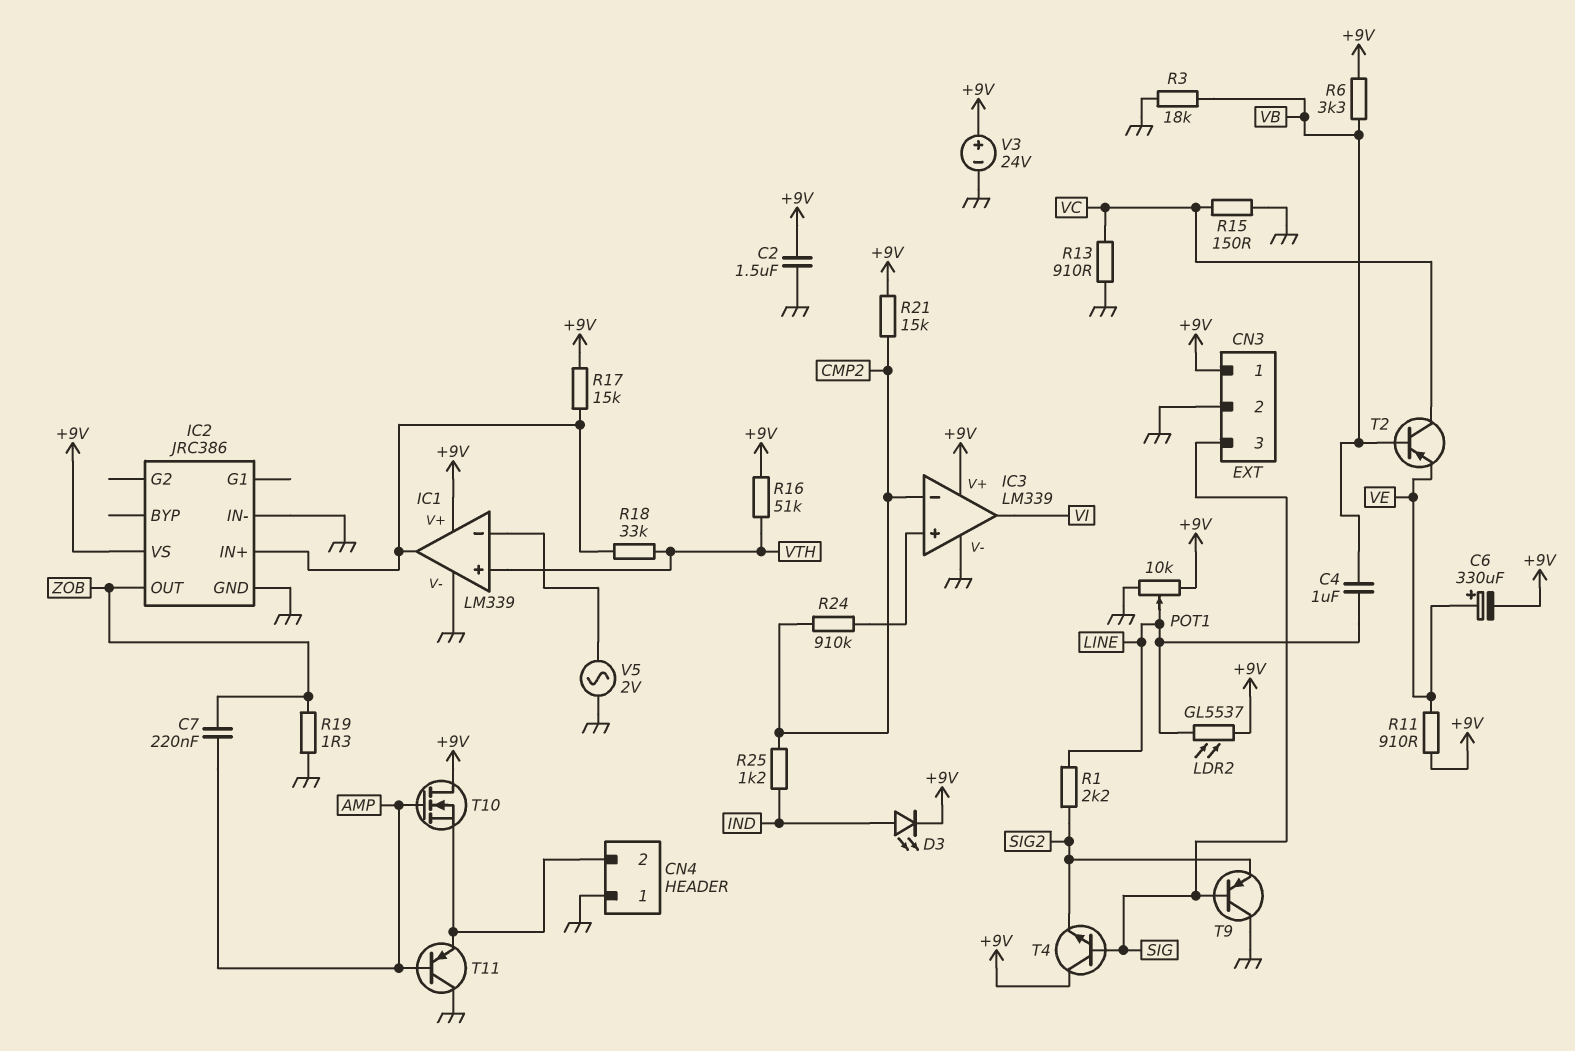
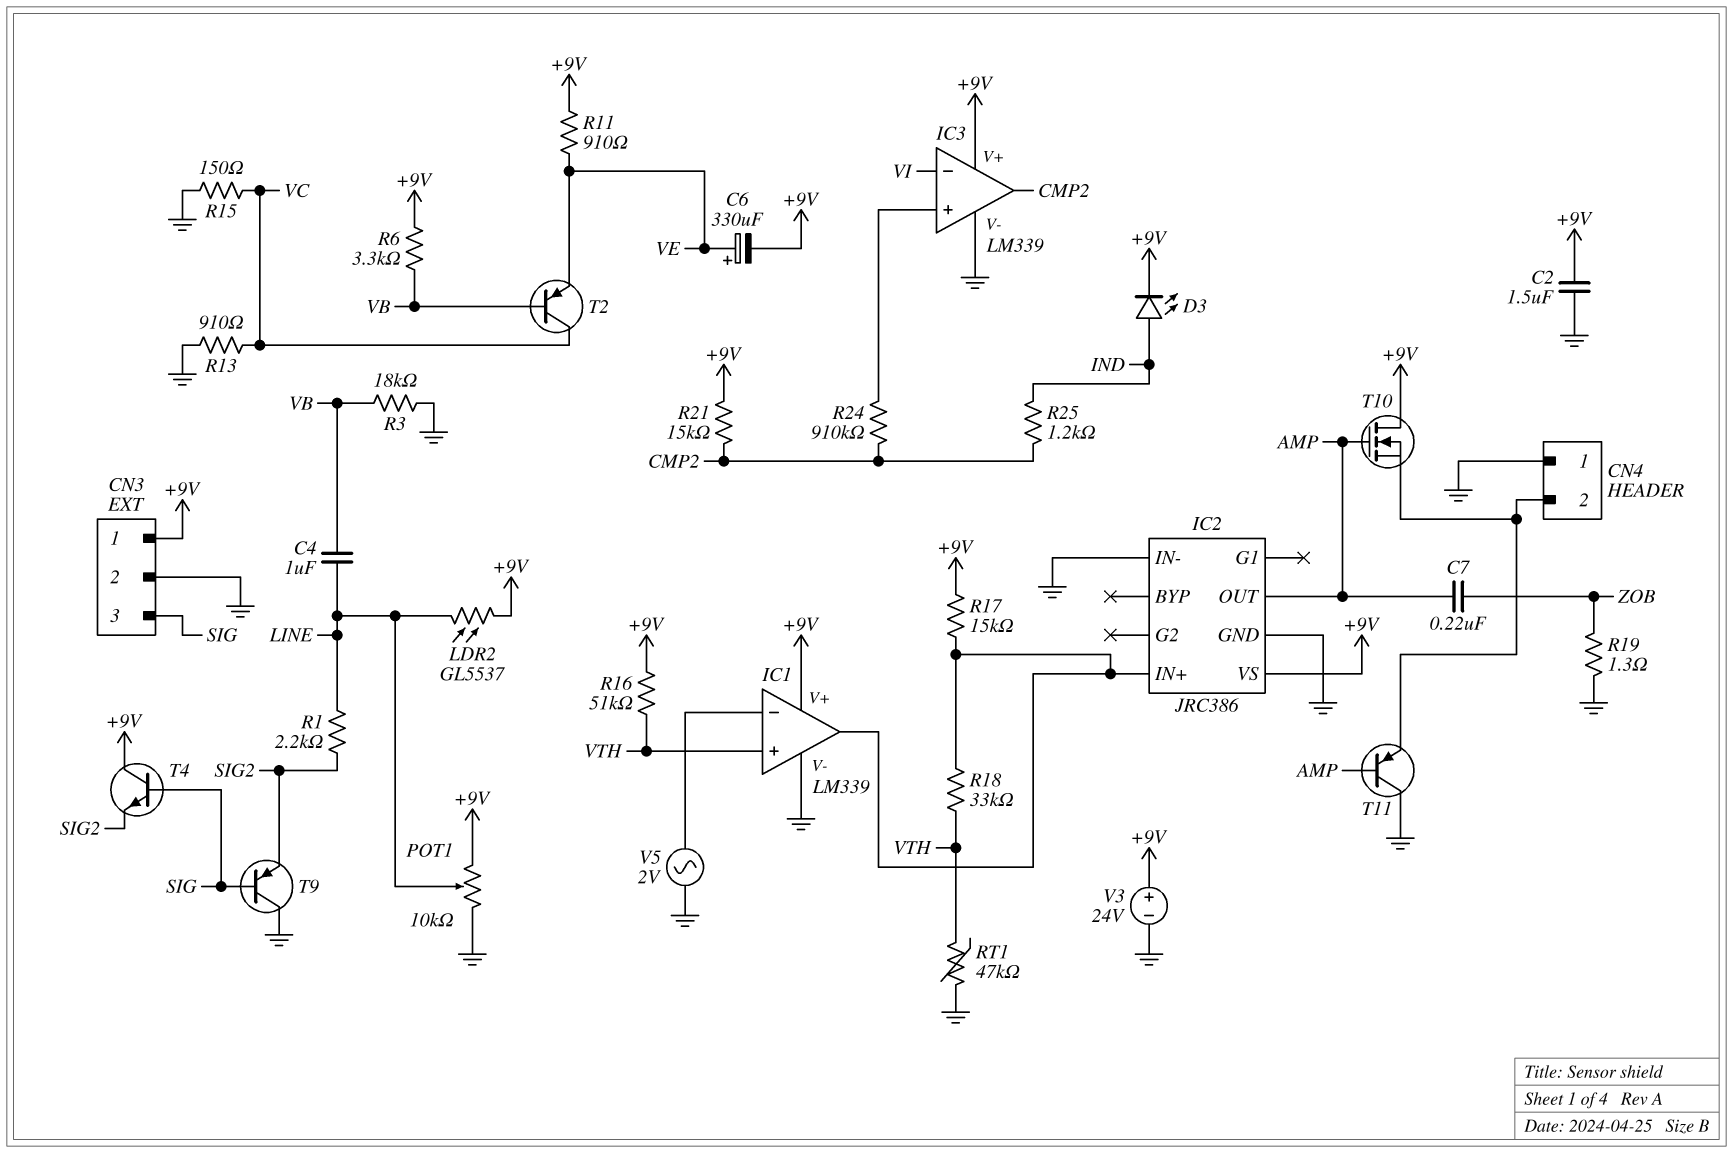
IC2 pin OUT: ZOB -> AMP
IC3 pin in-: CMP2 -> VI
IC3 pin out: VI -> CMP2
RT1: none -> 47k (GND, VTH)

